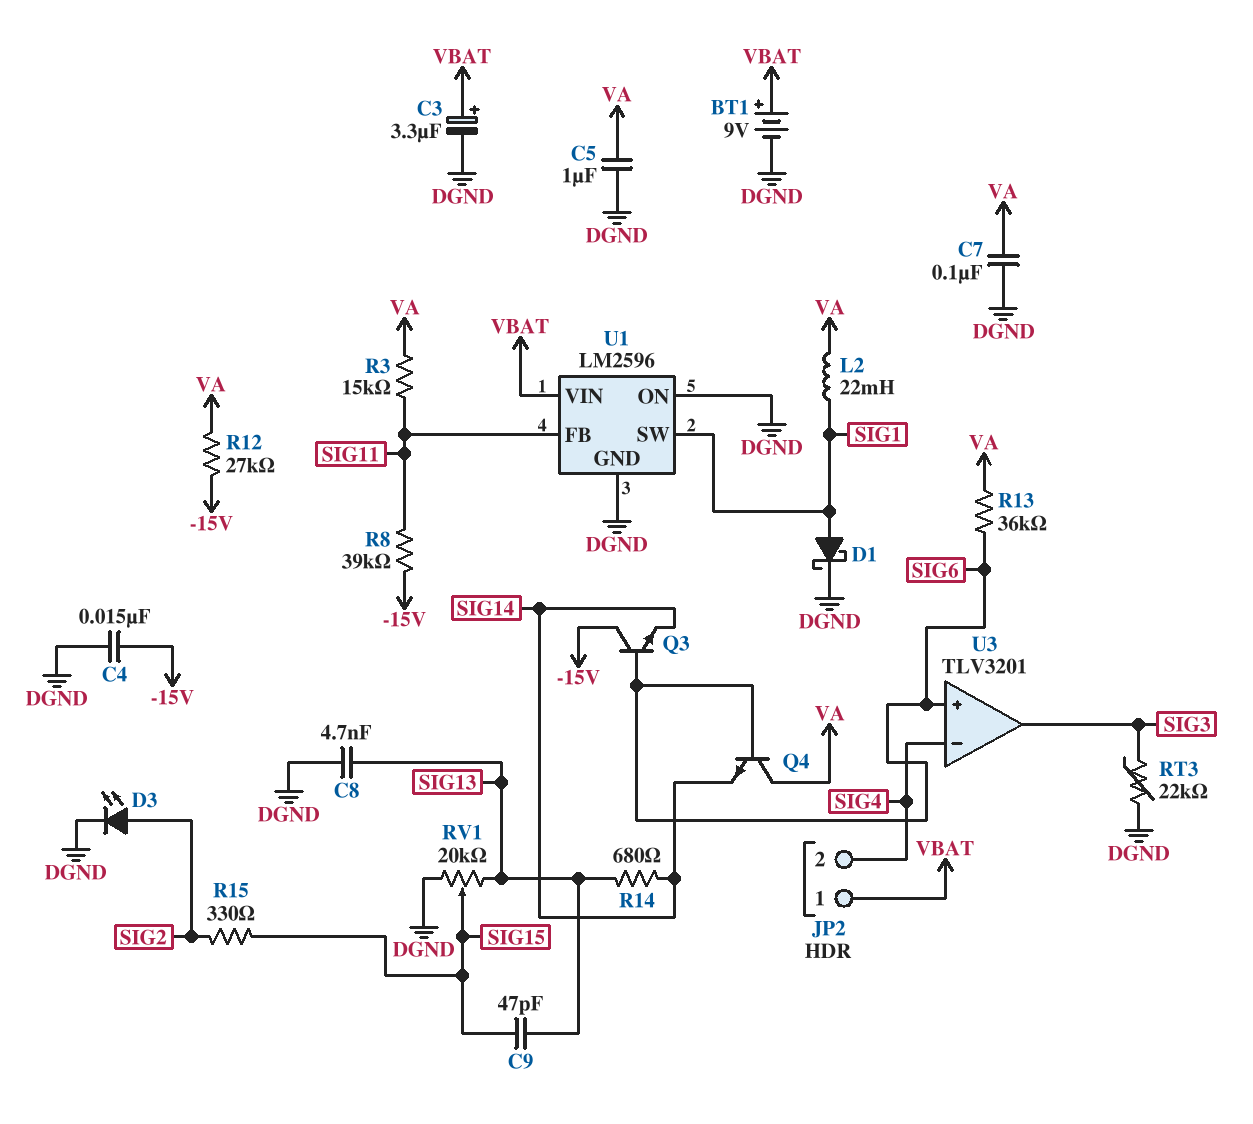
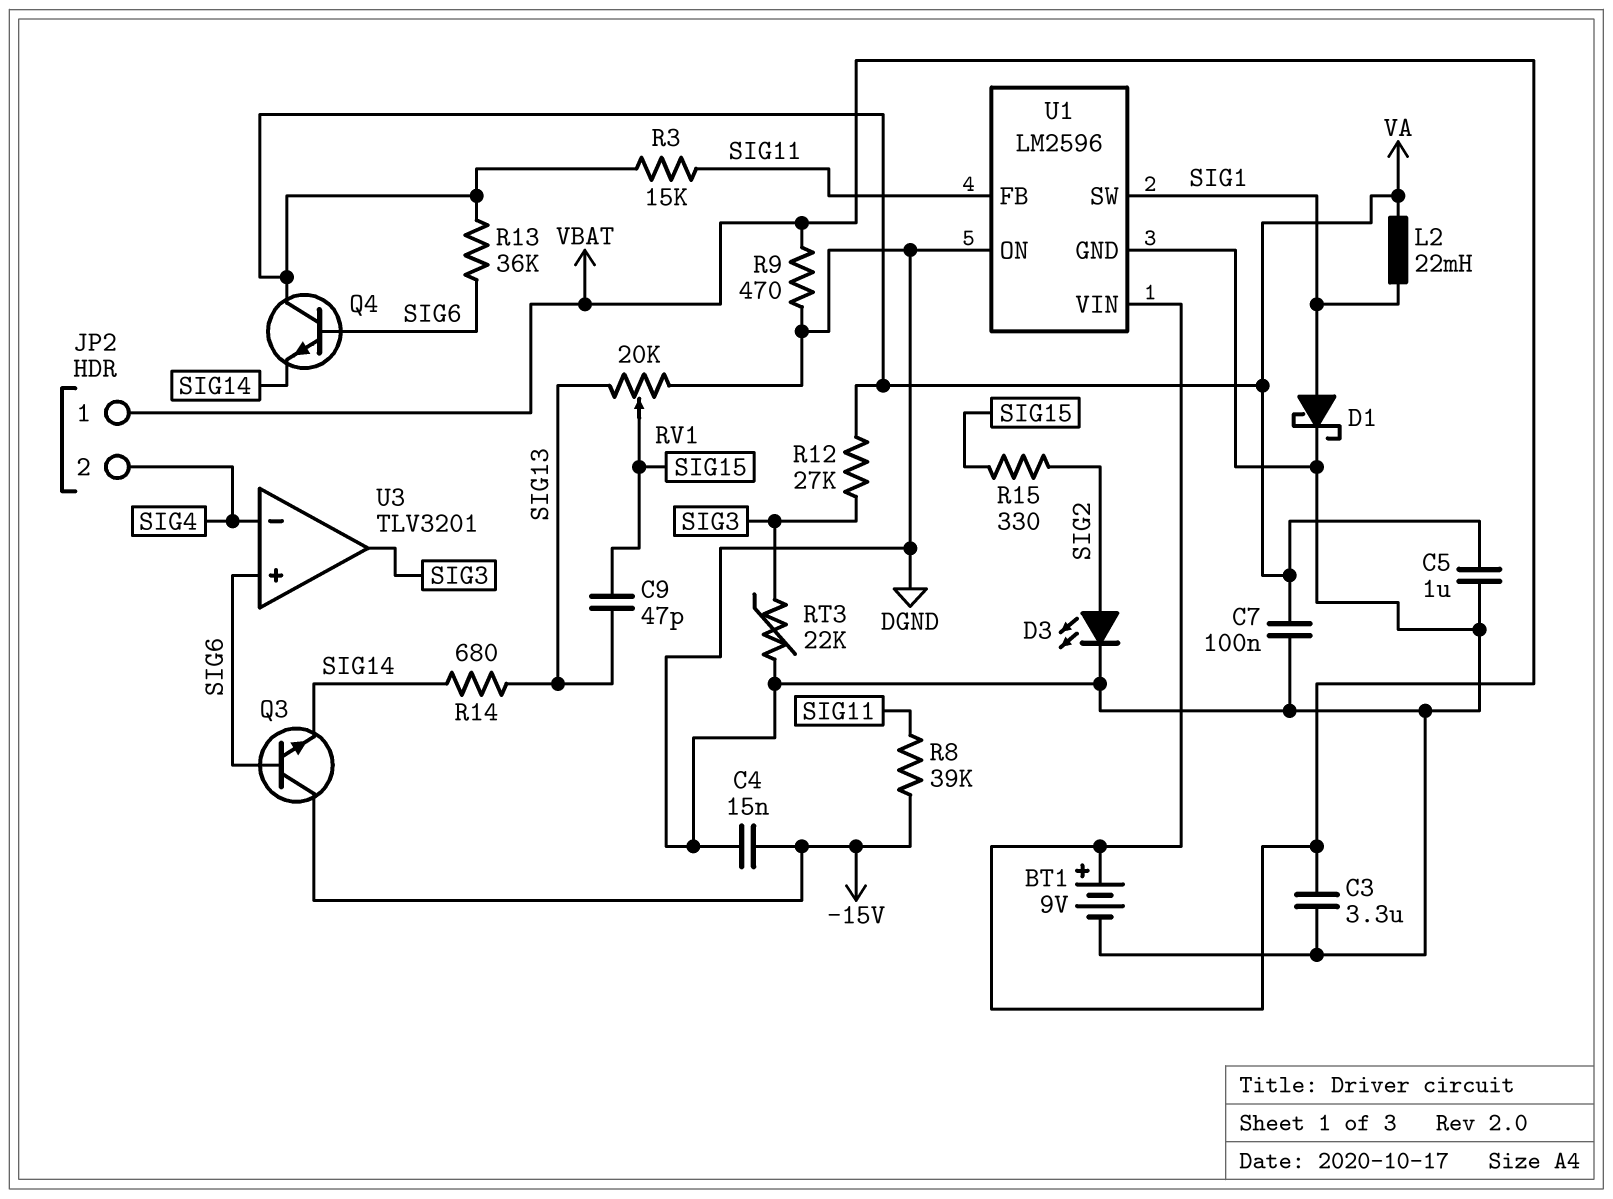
C3: 3.3uF (plus VBAT, minus DGND) -> 3.3uF (DGND, VBAT)
C8: 4.7nF (DGND, SIG13) -> none
R9: none -> 470 (DGND, VBAT)
R12: 27k (-15V, VA) -> 27k (SIG3, VA)

